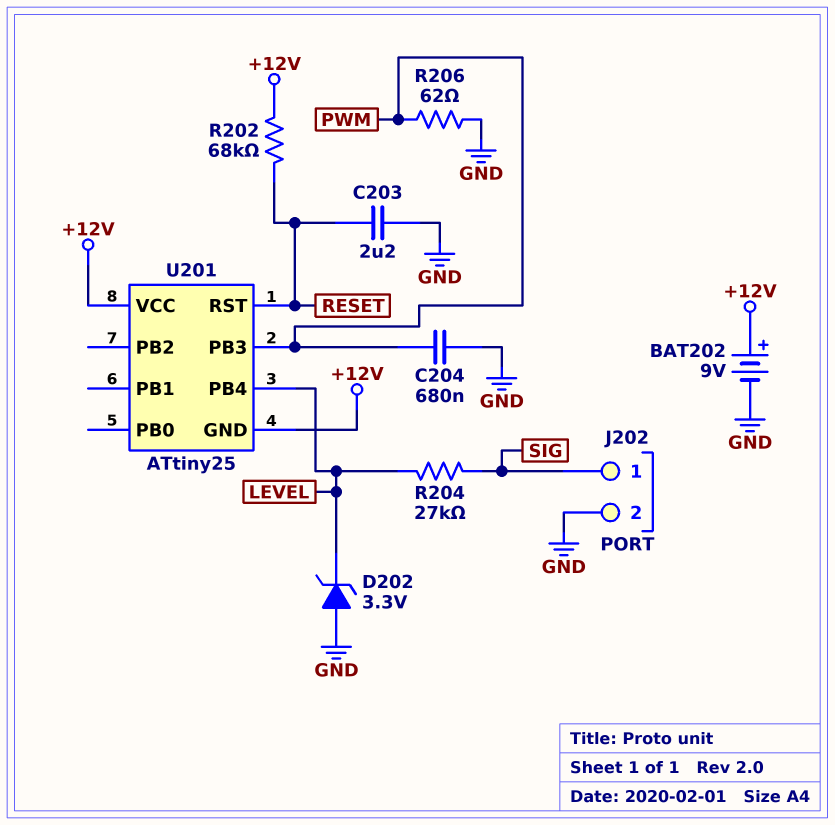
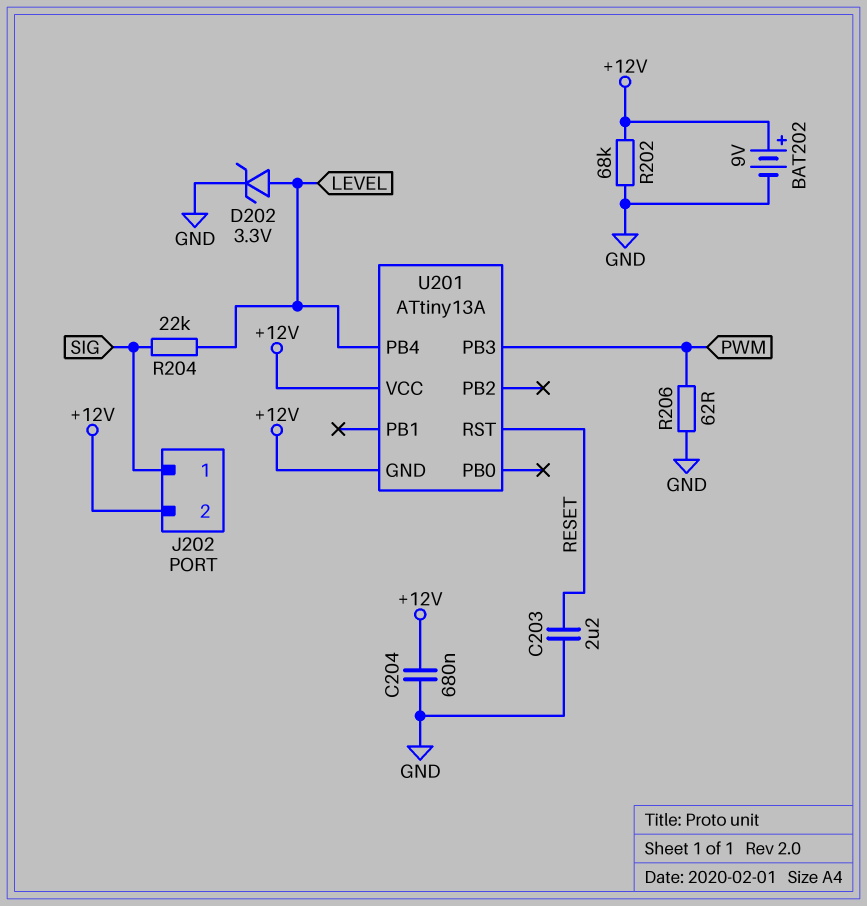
C204: 680nF (GND, PWM) -> 680nF (+12V, GND)
D202: zener 3.3V (A GND, K LEVEL) -> zener 3.3V (A LEVEL, K GND)
J202 pin 2: GND -> +12V
R202: 68k (+12V, RESET) -> 68k (+12V, GND)
R204: 27k (LEVEL, SIG) -> 22k (LEVEL, SIG)
U201: ATtiny25 -> ATtiny13A

